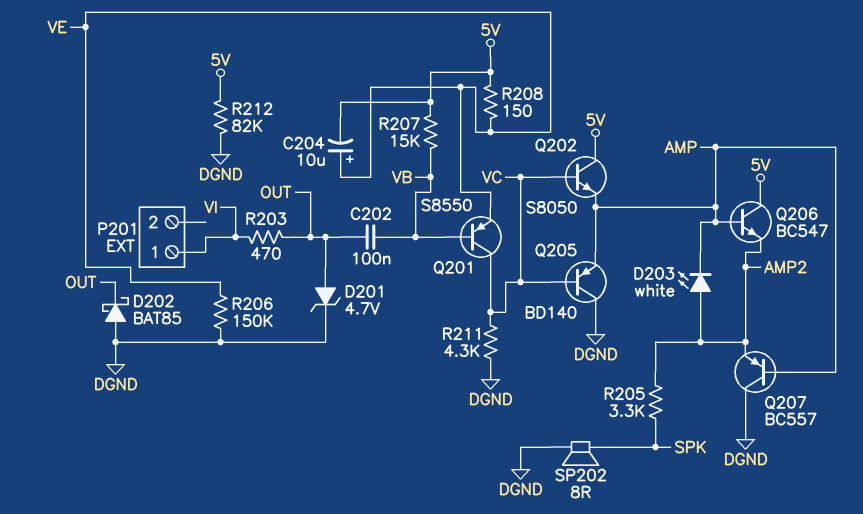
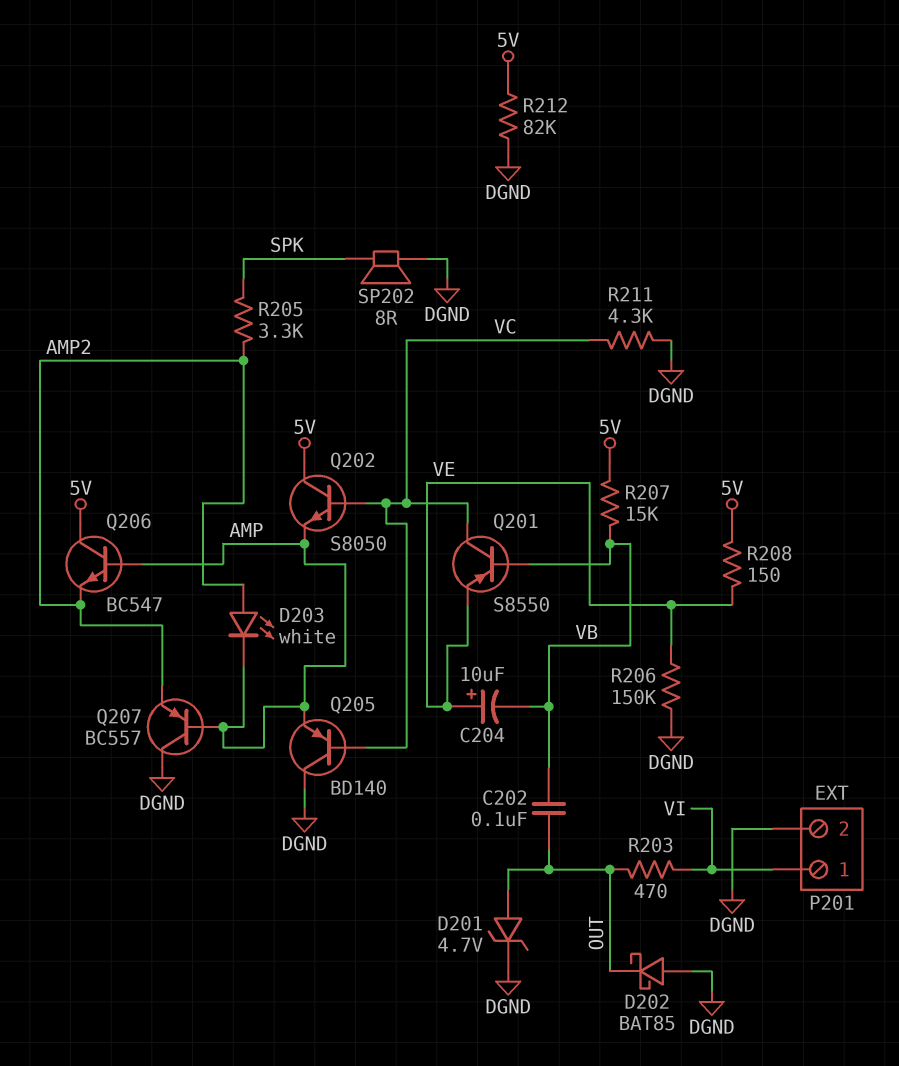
C204: 10uF (plus VE, minus 5V) -> 10uF (plus VE, minus VB)
P201 pin 2: none -> DGND

